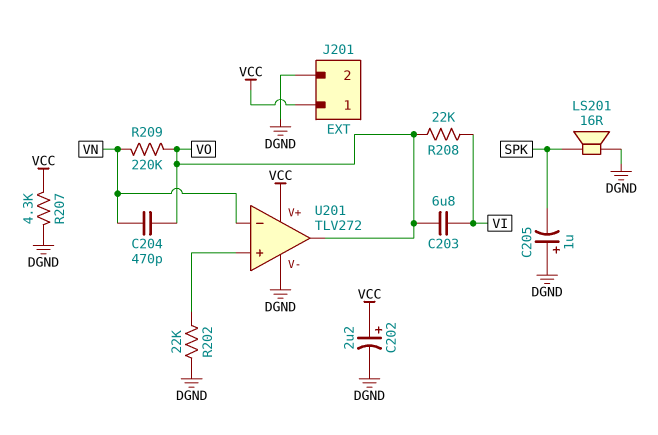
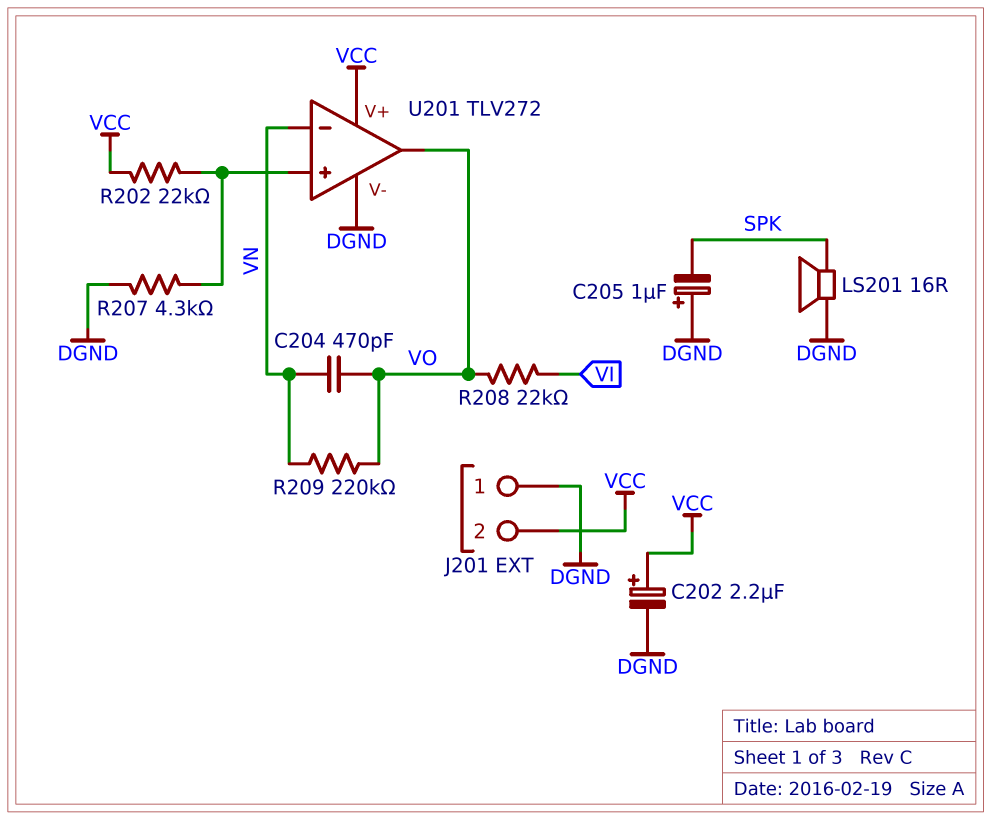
C203: 6.8uF (VI, VO) -> none
J201 pin 1: VCC -> DGND
J201 pin 2: DGND -> VCC
R202: 22k (DGND, U201/in+) -> 22k (U201/in+, VCC)
R207: 4.3k (DGND, VCC) -> 4.3k (DGND, U201/in+)

